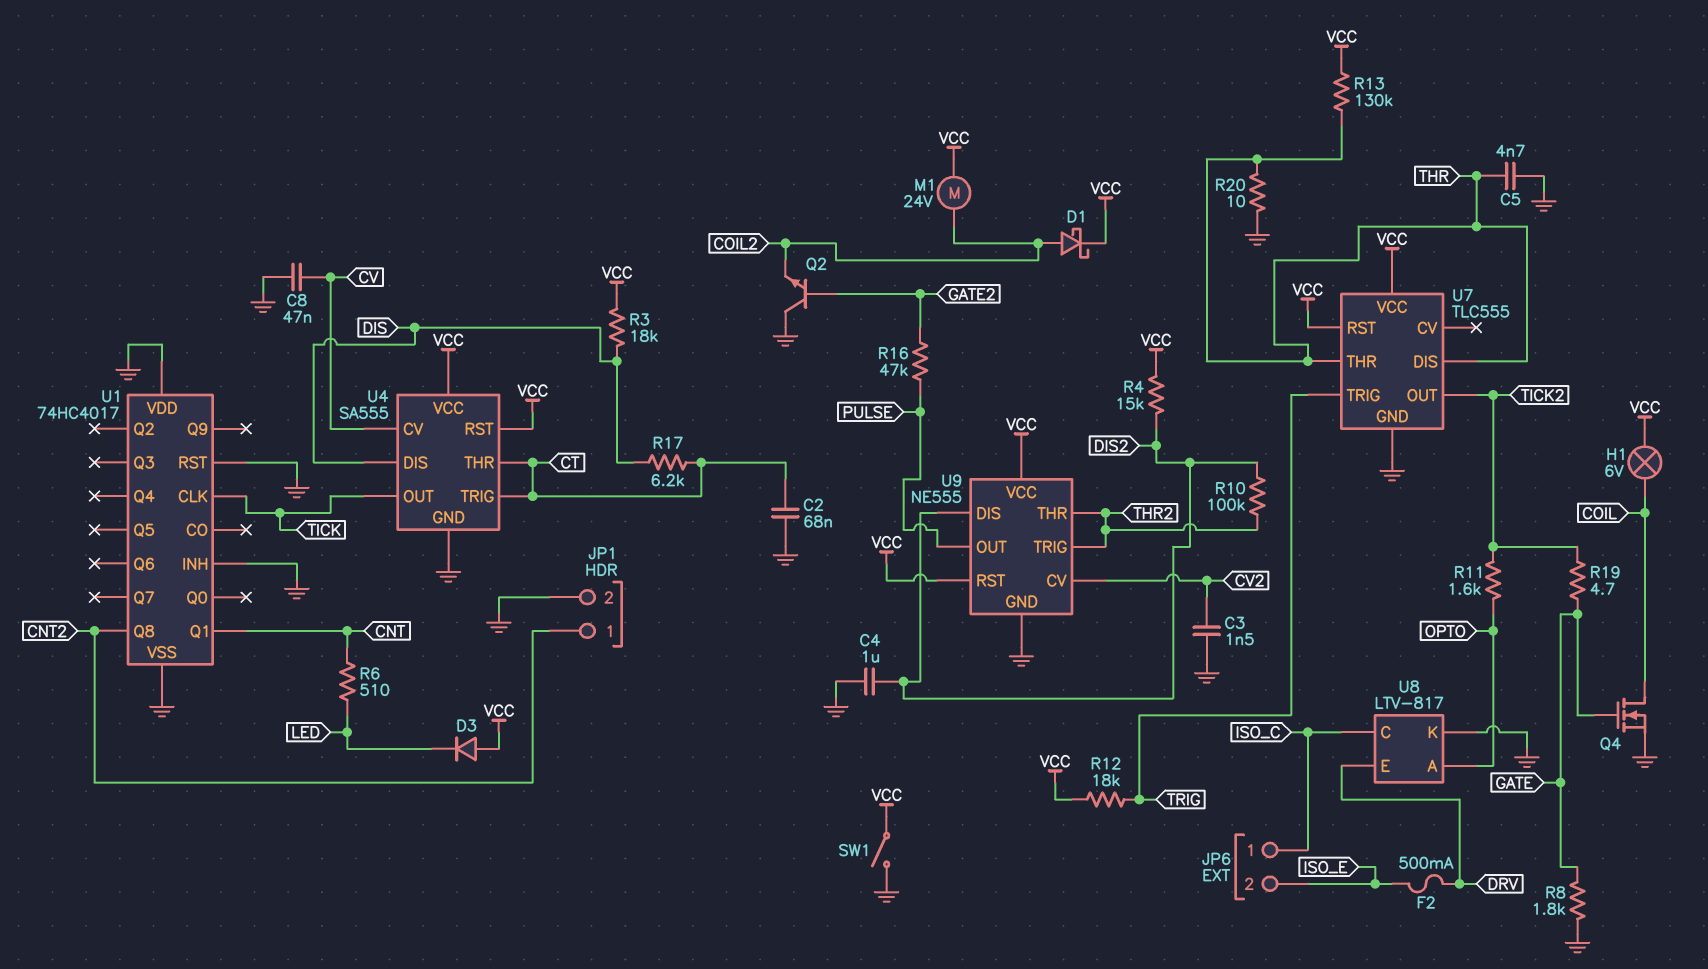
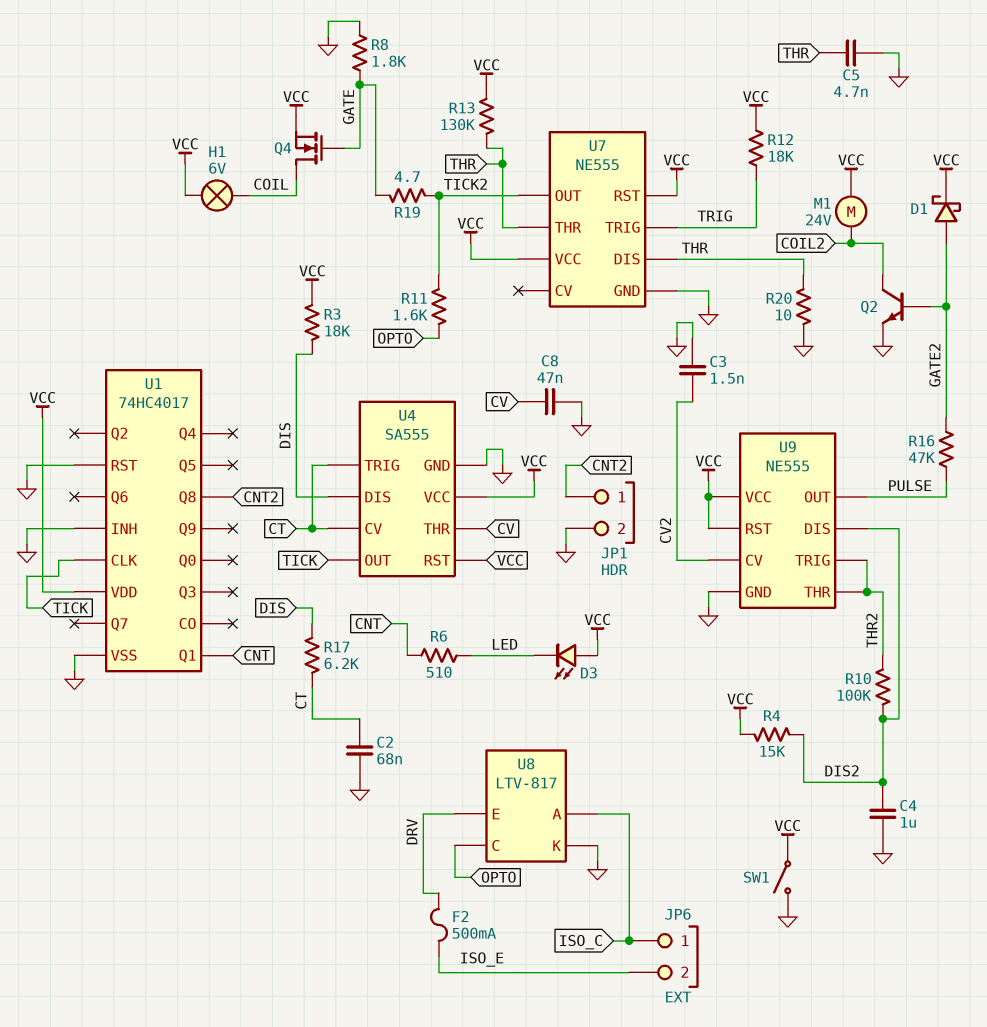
D1: schottky (A COIL2, K VCC) -> schottky (A GATE2, K VCC)
D3: diode (A VCC, K LED) -> LED (A VCC, K LED)
Q2: NPN (B GATE2, C GND, E COIL2) -> NPN (B GATE2, C COIL2, E GND)
Q4: NMOS (G GATE, D COIL, S GND) -> NMOS (G GATE, D COIL, S VCC)
U1 pin VDD: GND -> VCC
U4 pin CV: CV -> CT
U4 pin THR: CT -> CV
U7: TLC555 -> NE555
U8 pin A: OPTO -> ISO_C
U8 pin C: ISO_C -> OPTO

